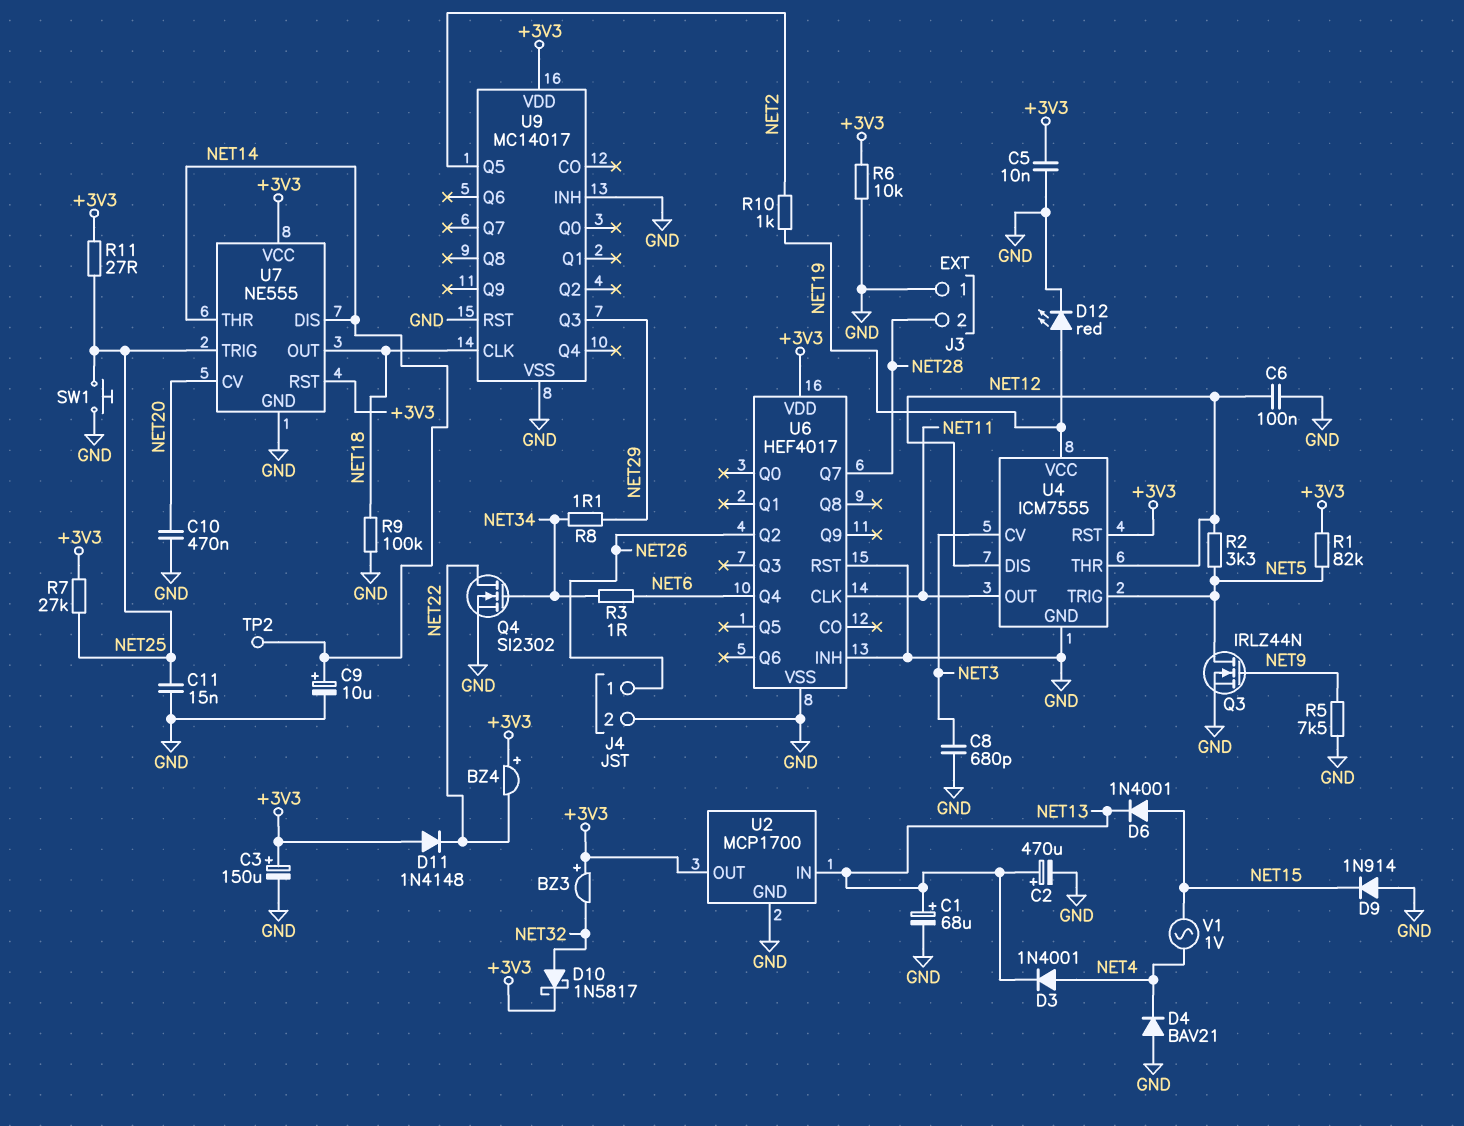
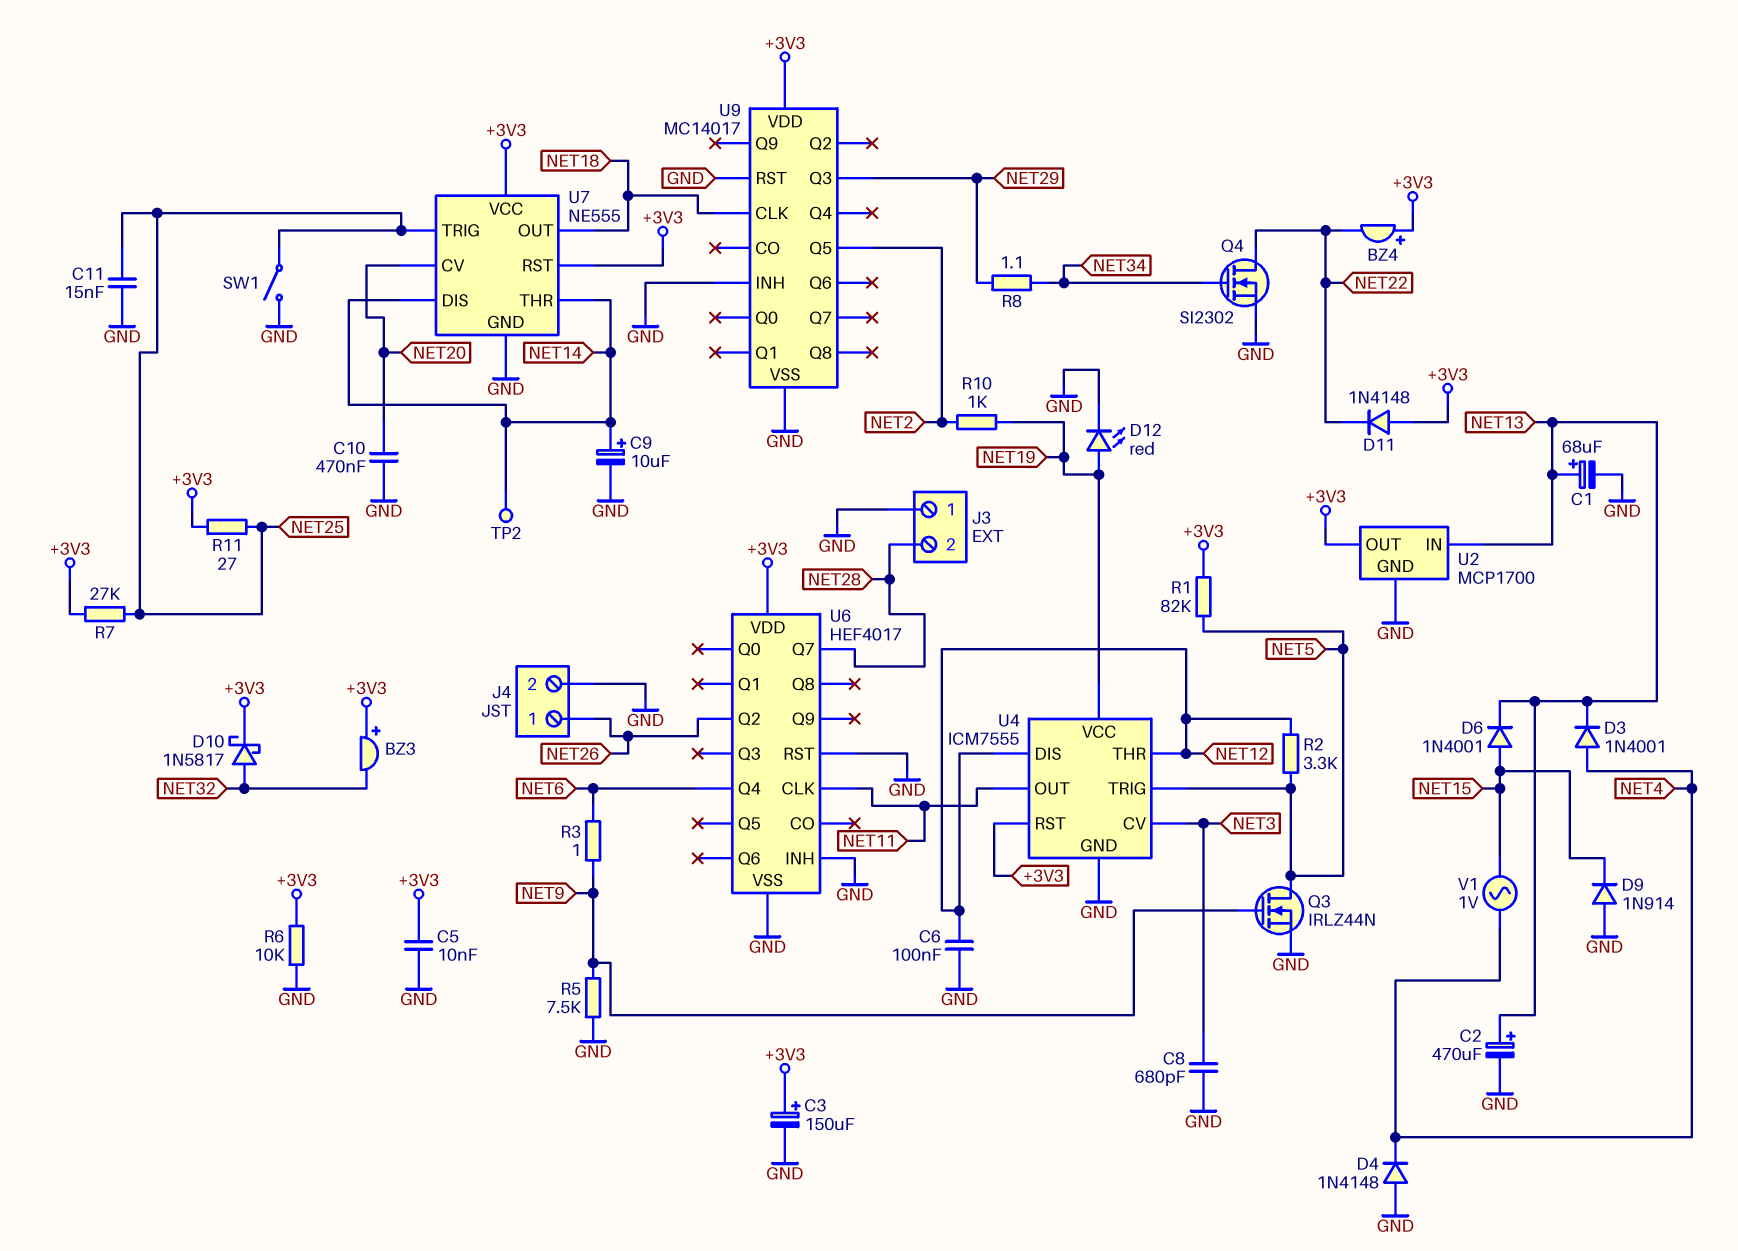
D4: diode BAV21 (A GND, K NET4) -> diode 1N4148 (A GND, K NET4)
R3: 1 (NET6, NET34) -> 1 (NET6, NET9)
R9: 100k (GND, NET18) -> none
SW1: button (GND, NET25) -> switch (GND, NET25)

